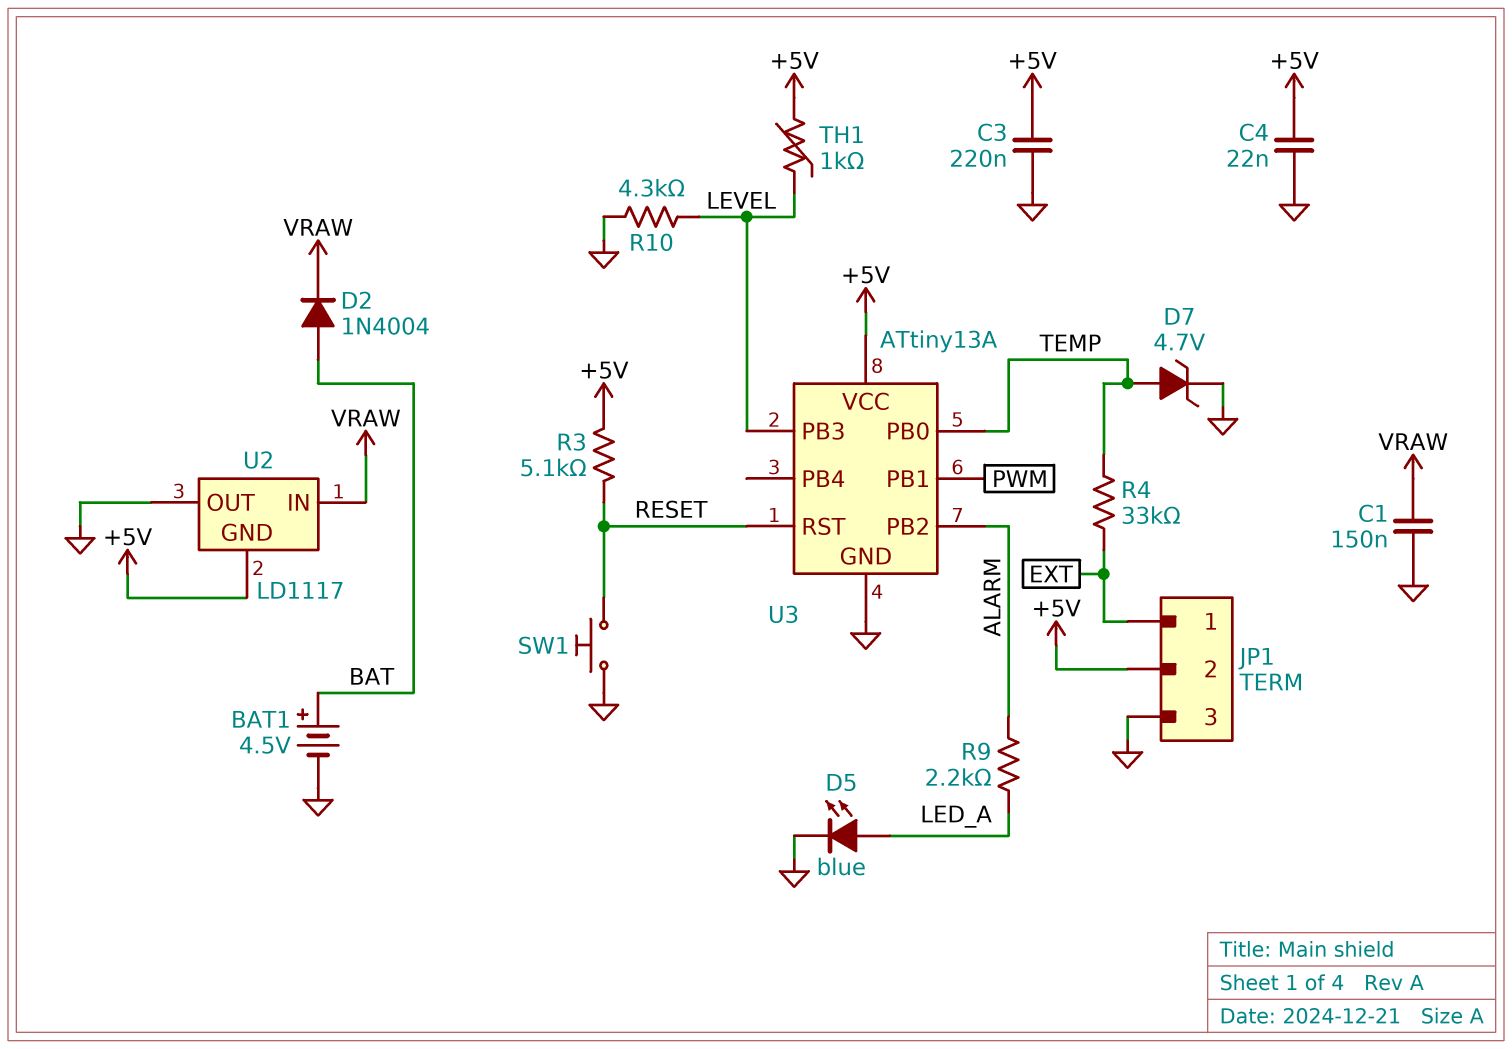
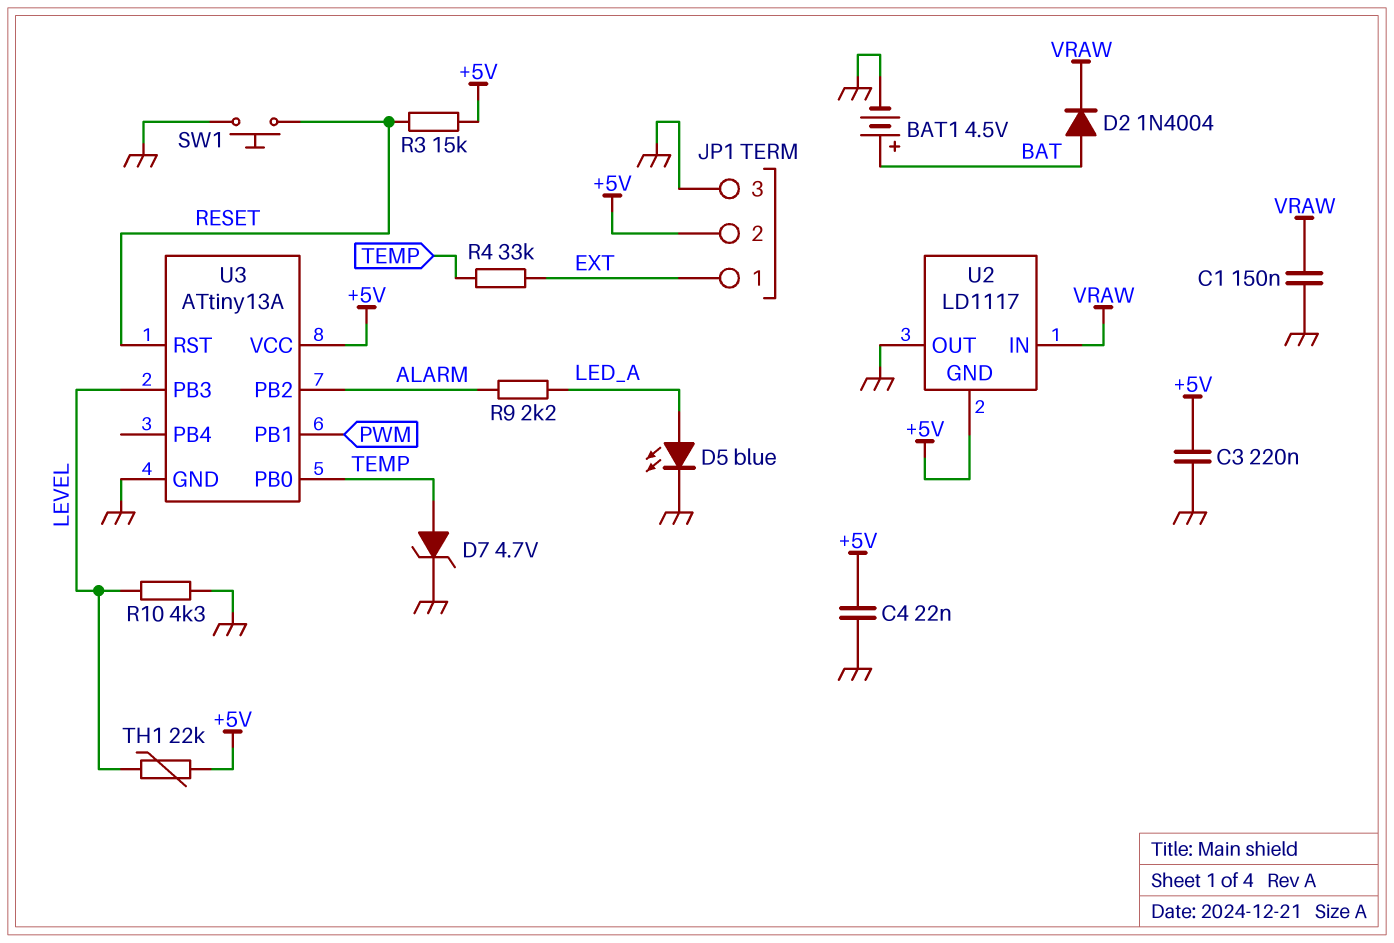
R3: 5.1k (+5V, RESET) -> 15k (+5V, RESET)
TH1: 1k (+5V, LEVEL) -> 22k (+5V, LEVEL)

